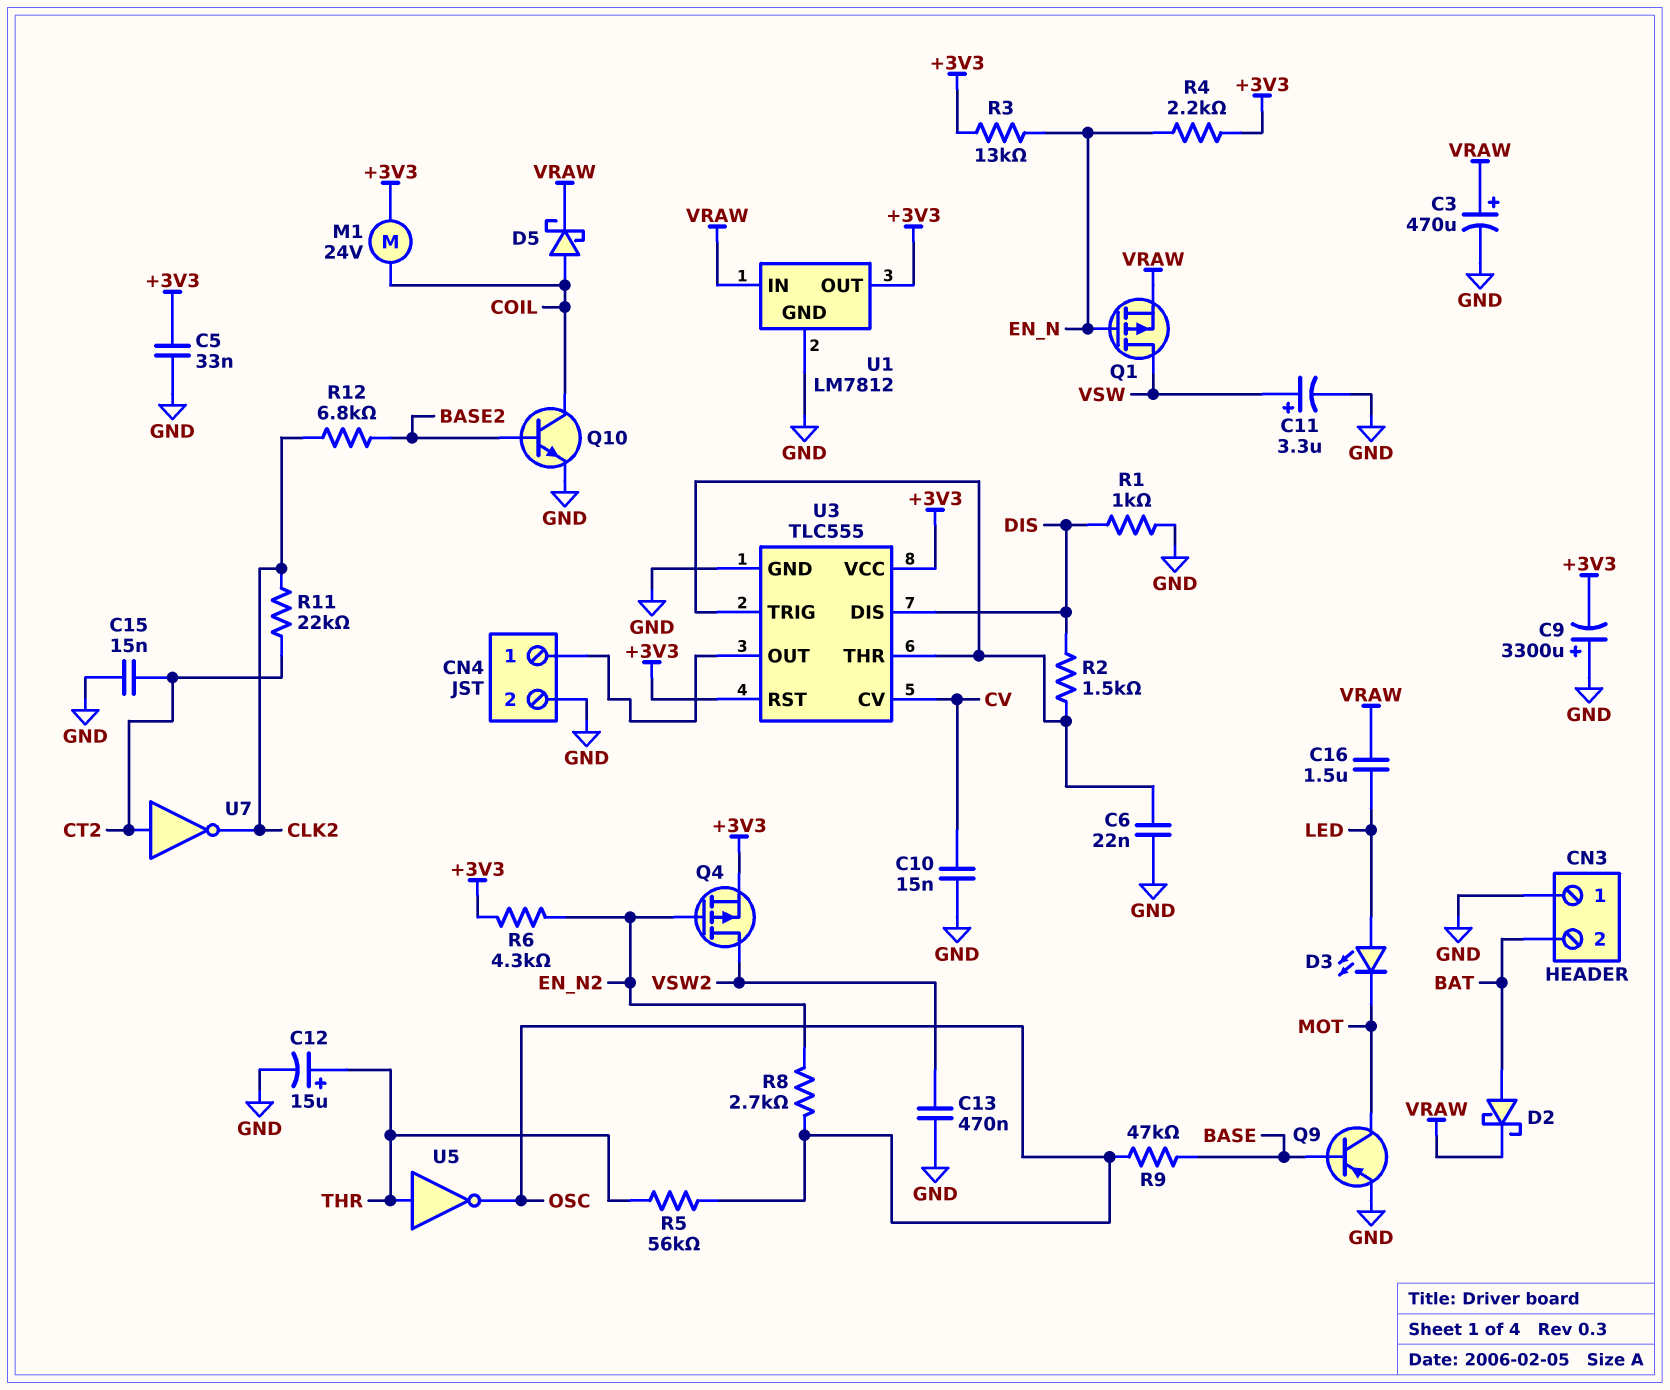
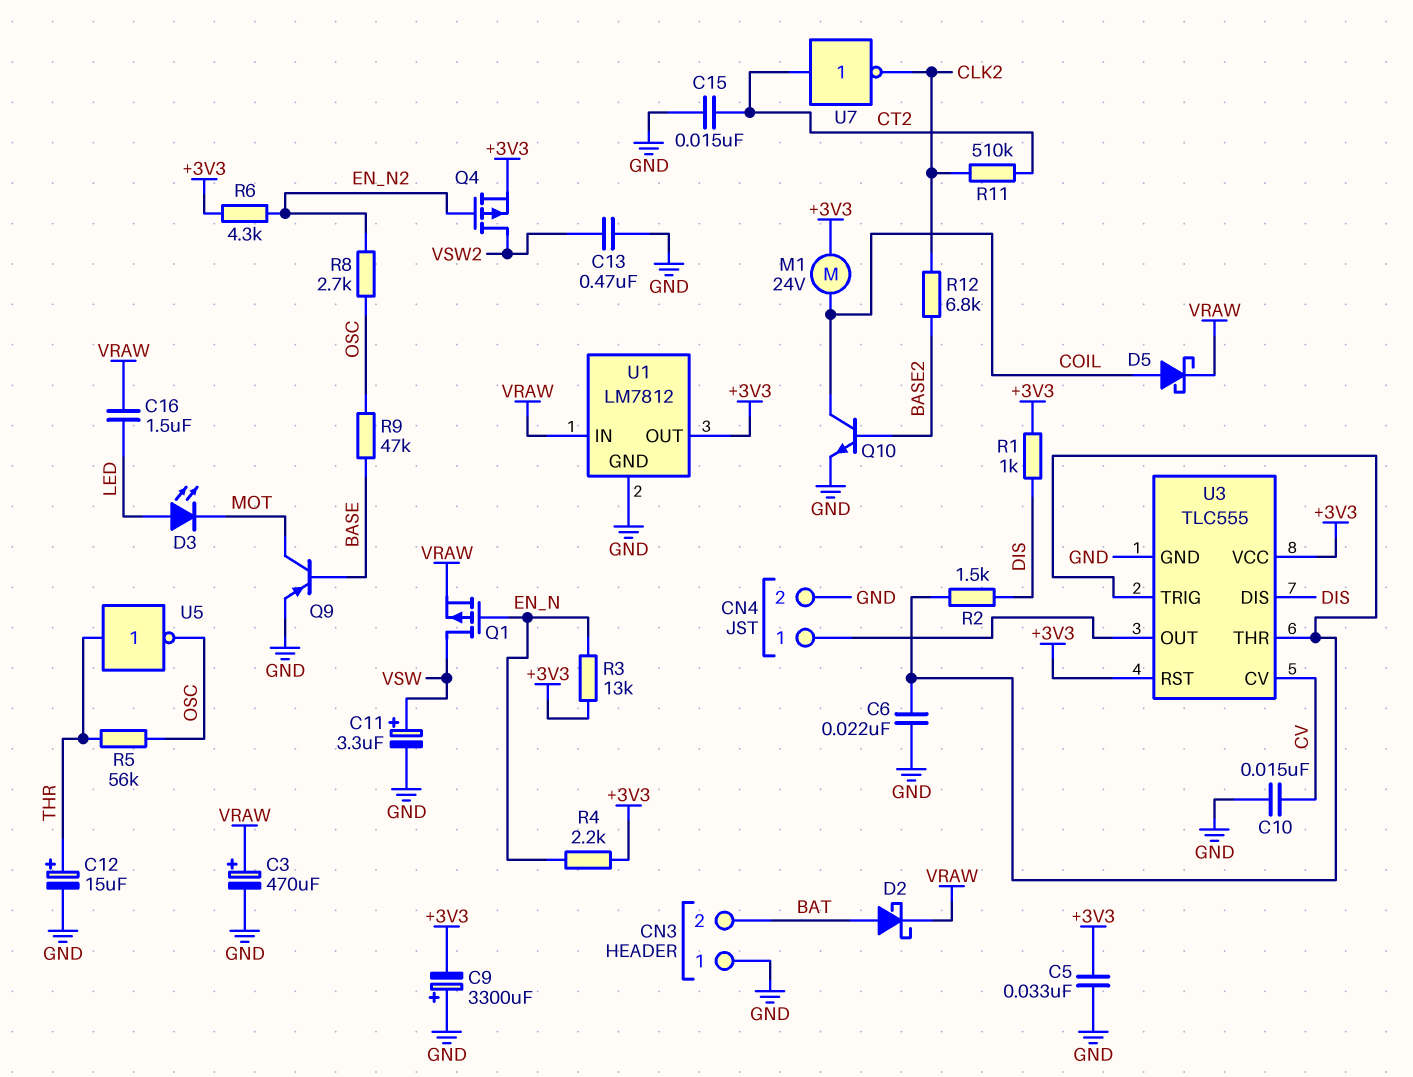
R1: 1k (DIS, GND) -> 1k (+3V3, DIS)
R11: 22k (CLK2, CT2) -> 510k (CLK2, CT2)

